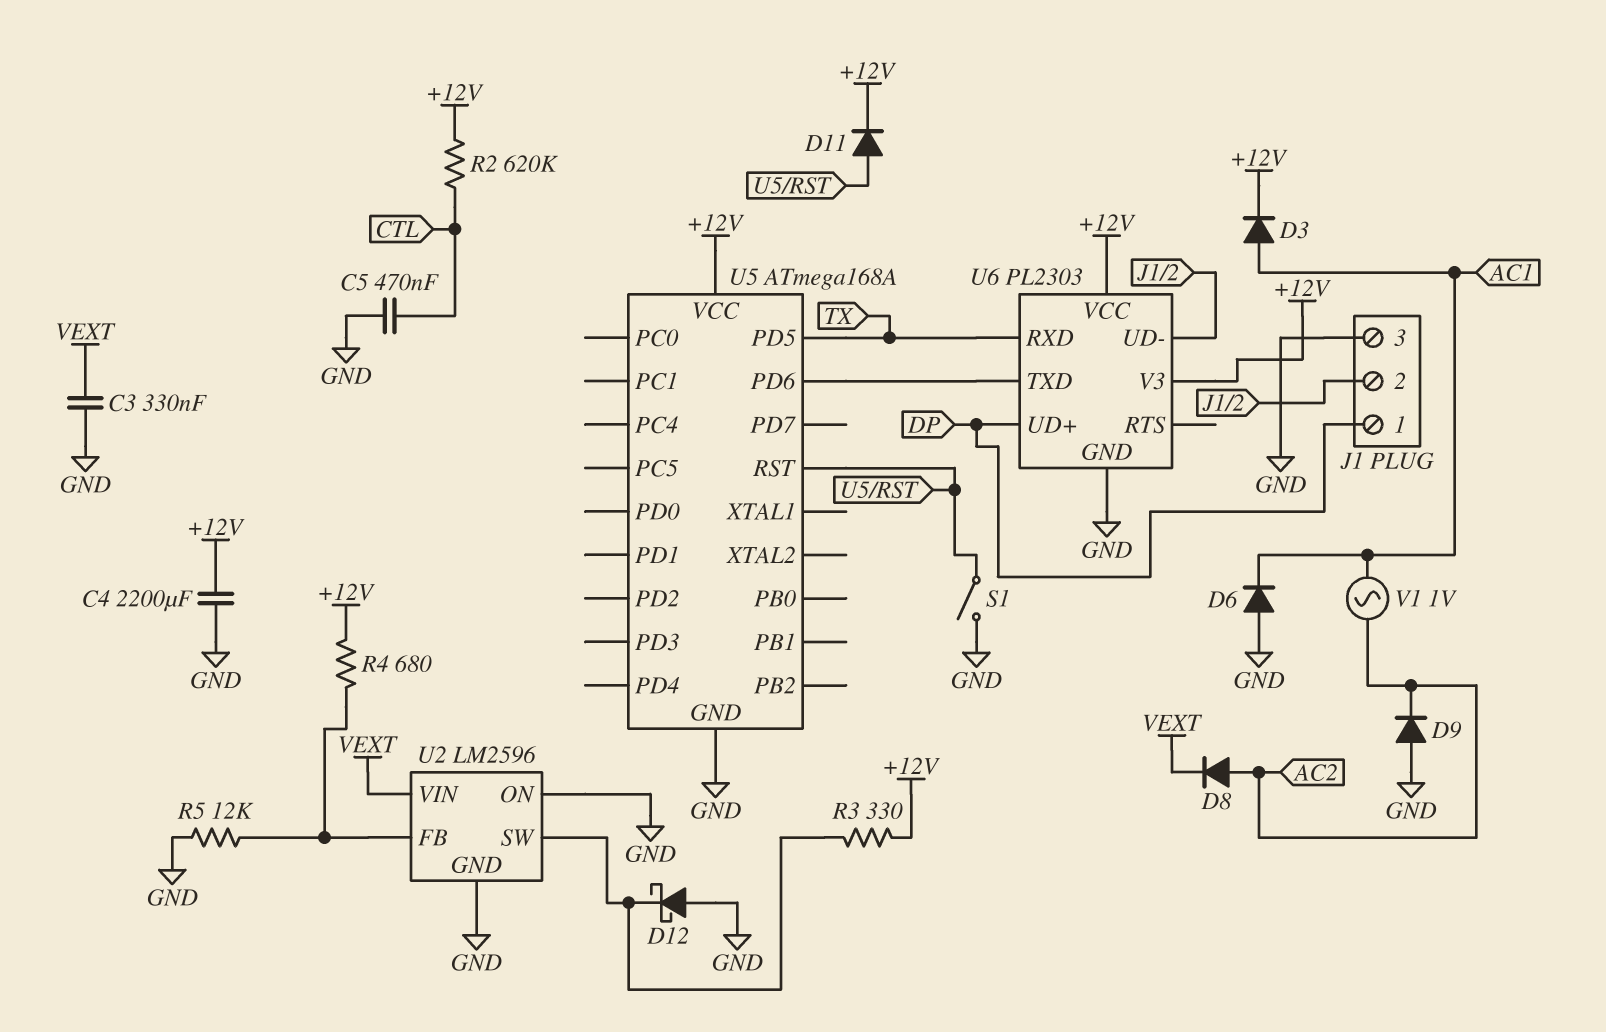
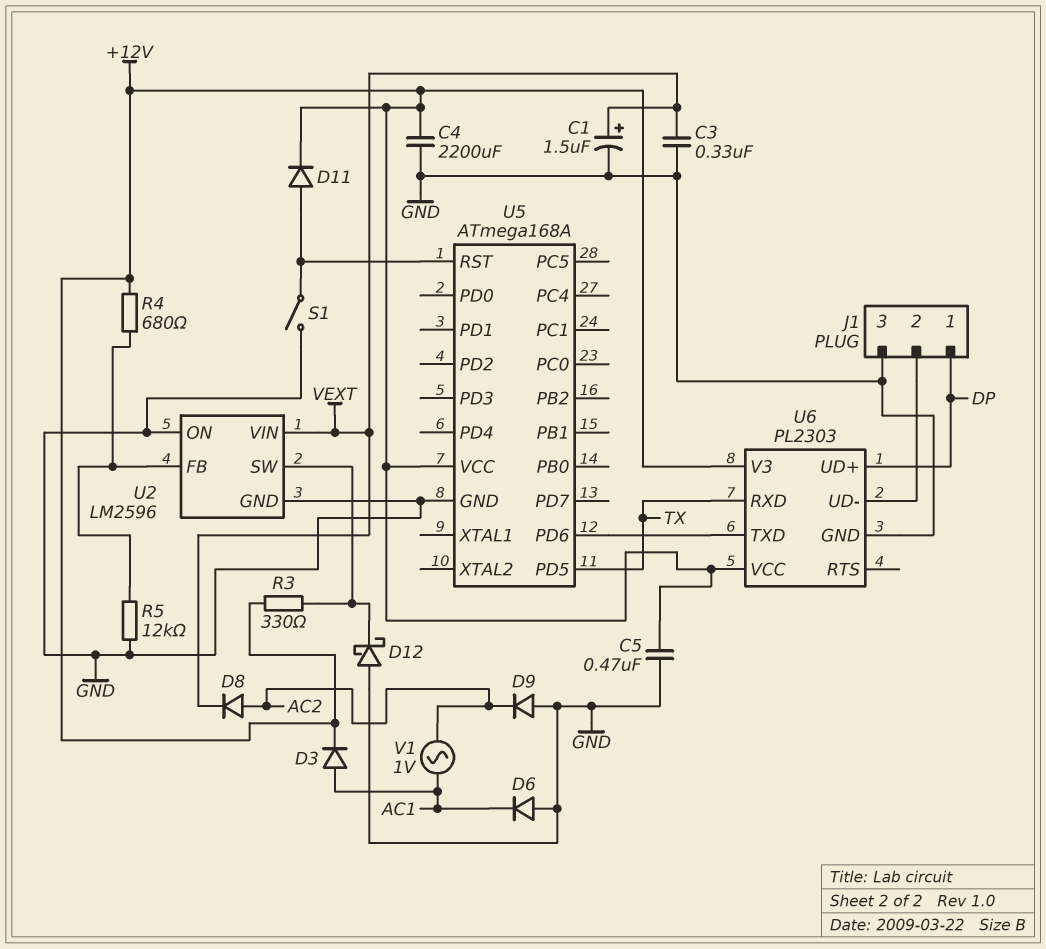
C1: none -> 1.5uF (plus VEXT, minus GND)
C5: 470nF (CTL, GND) -> 470nF (+12V, GND)
R2: 620k (+12V, CTL) -> none

